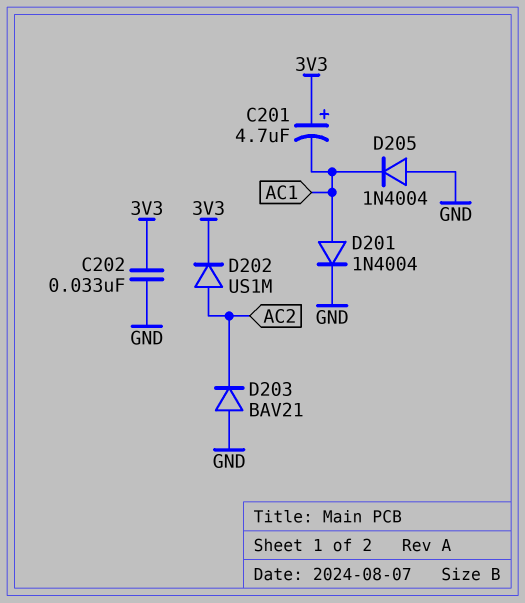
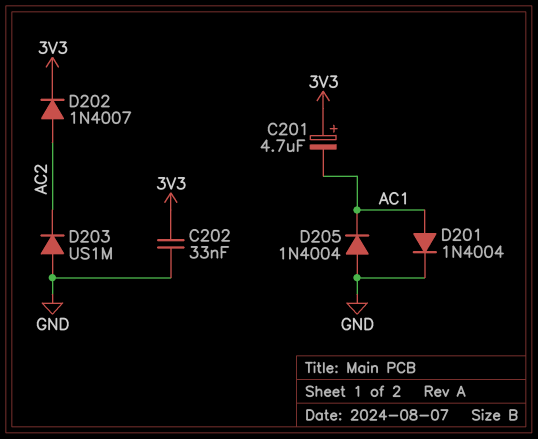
D202: diode US1M (A AC2, K 3V3) -> diode 1N4007 (A AC2, K 3V3)
D203: diode BAV21 (A GND, K AC2) -> diode US1M (A GND, K AC2)

